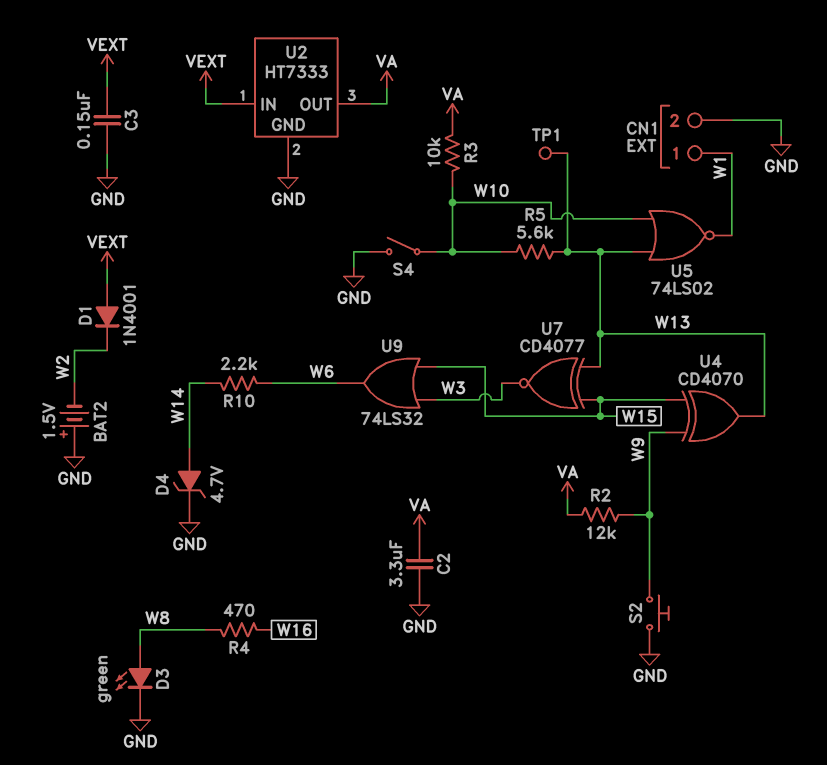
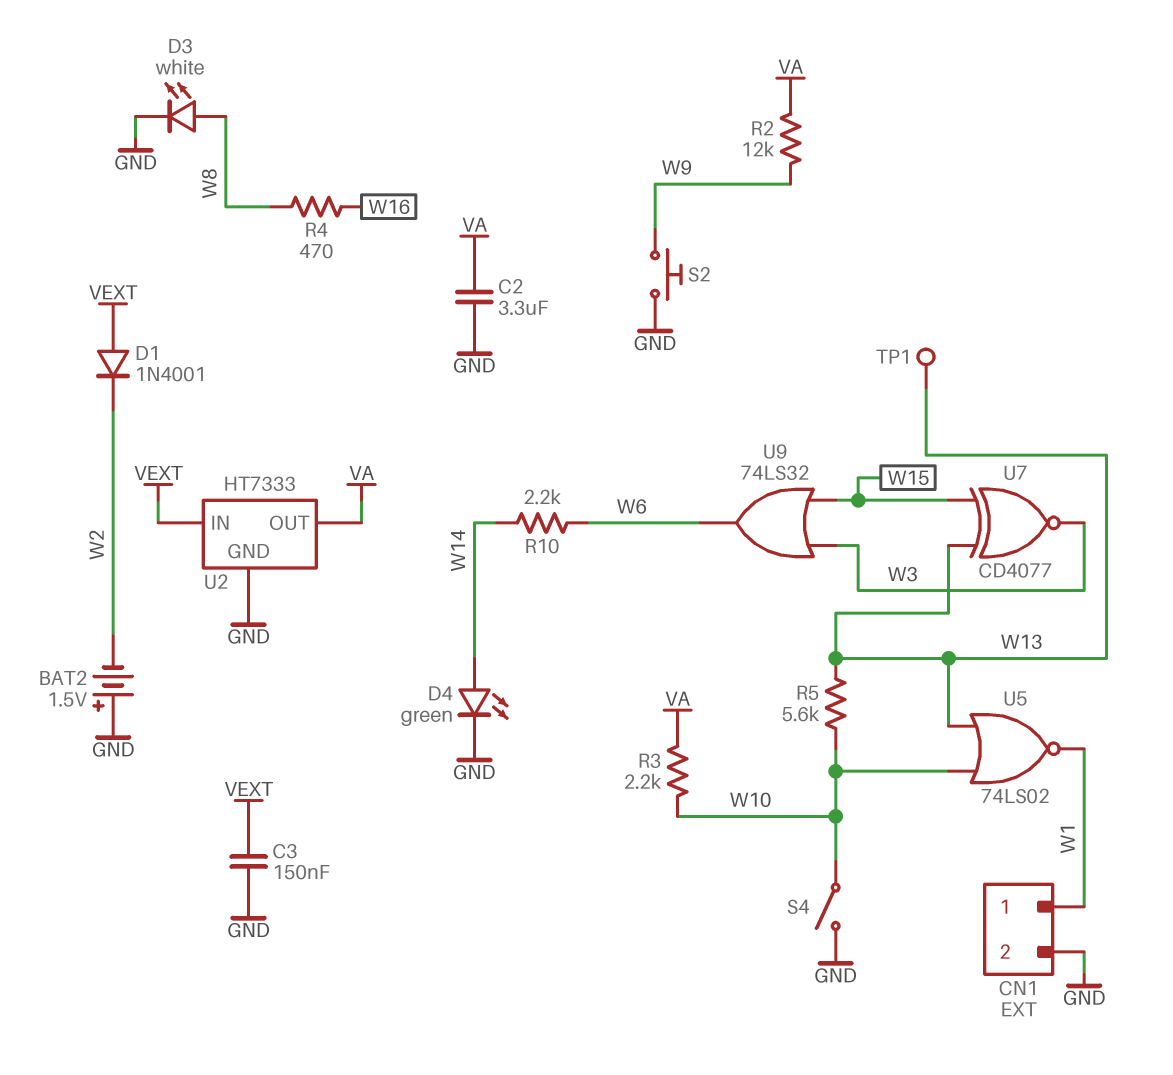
D3: LED green (A W8, K GND) -> LED white (A W8, K GND)
D4: zener 4.7V (A W14, K GND) -> LED green (A W14, K GND)
R3: 10k (VA, W10) -> 2.2k (VA, W10)
U4: XOR CD4070 (in W9, in W15, out W13) -> none

